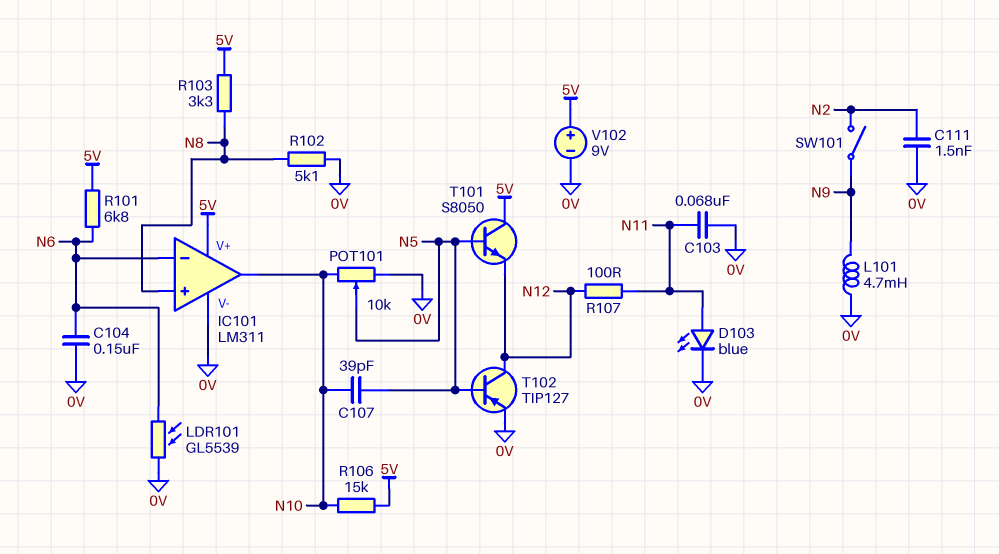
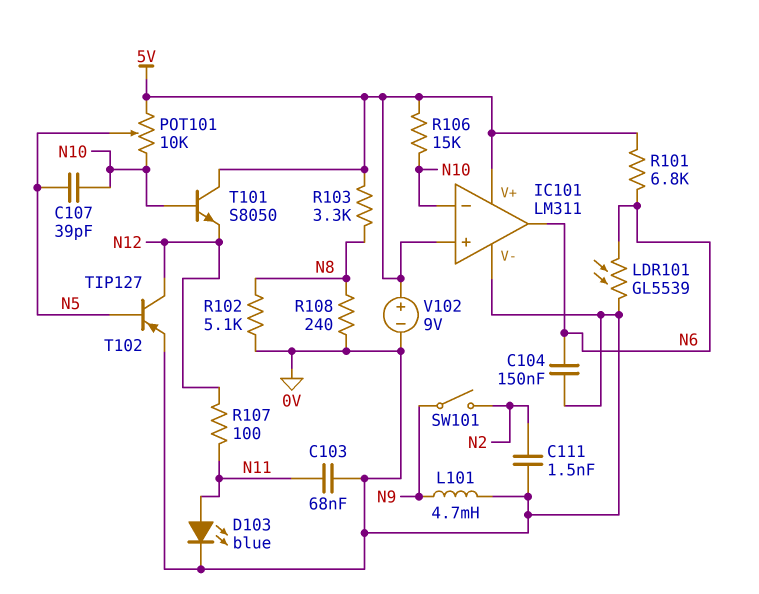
IC101 pin in+: N8 -> 5V
IC101 pin in-: N6 -> N10
IC101 pin out: N10 -> N6
POT101: 10k (0V, N10, wiper N5) -> 10k (5V, N10, wiper N5)
R108: none -> 240 (0V, N8)
T101: NPN S8050 (B N5, C 5V, E N12) -> NPN S8050 (B N10, C 5V, E N12)

